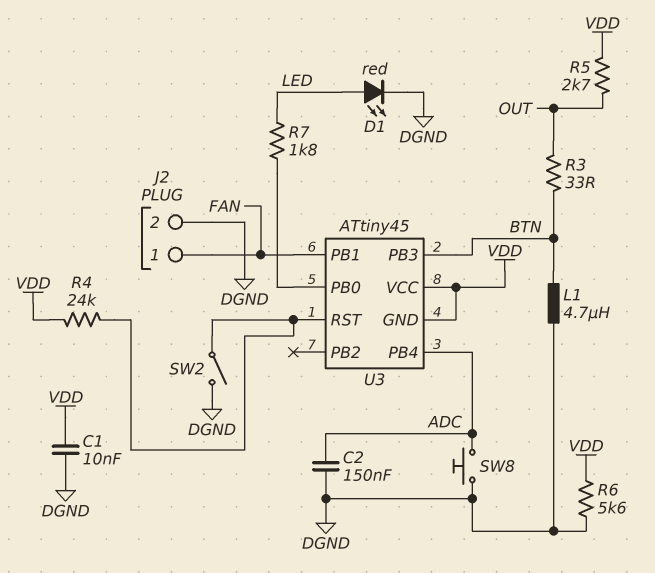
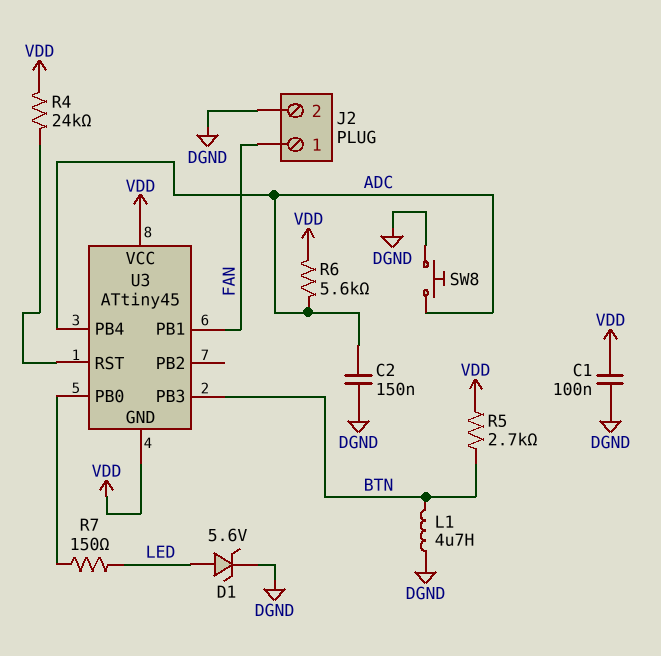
C1: 10nF (DGND, VDD) -> 100nF (DGND, VDD)
D1: LED red (A LED, K DGND) -> zener 5.6V (A LED, K DGND)
R3: 33 (BTN, OUT) -> none
R5: 2.7k (OUT, VDD) -> 2.7k (BTN, VDD)
R6: 5.6k (DGND, VDD) -> 5.6k (ADC, VDD)
R7: 1.8k (LED, U3/PB0) -> 150 (LED, U3/PB0)
SW2: switch (DGND, U3/RST) -> none

